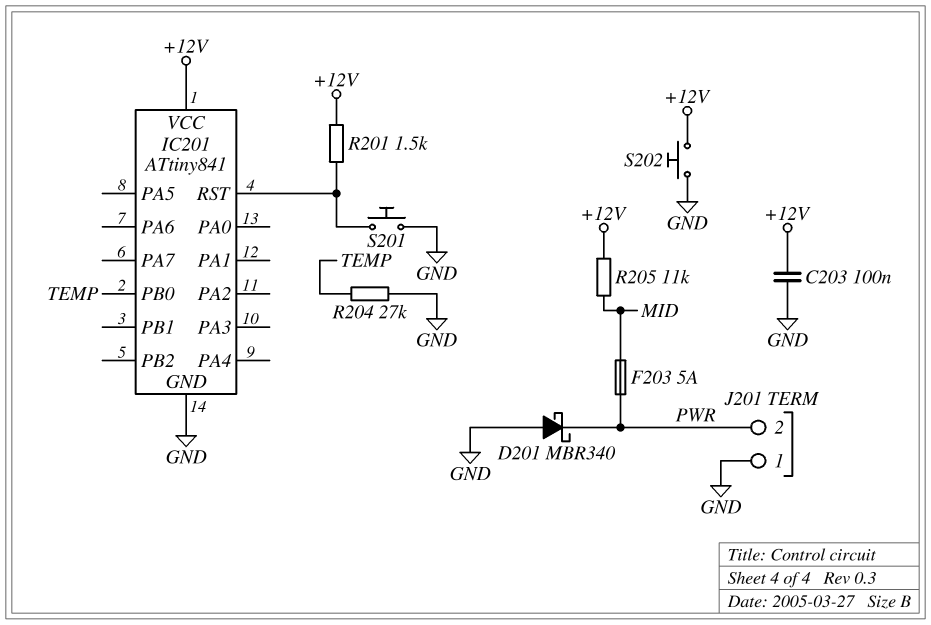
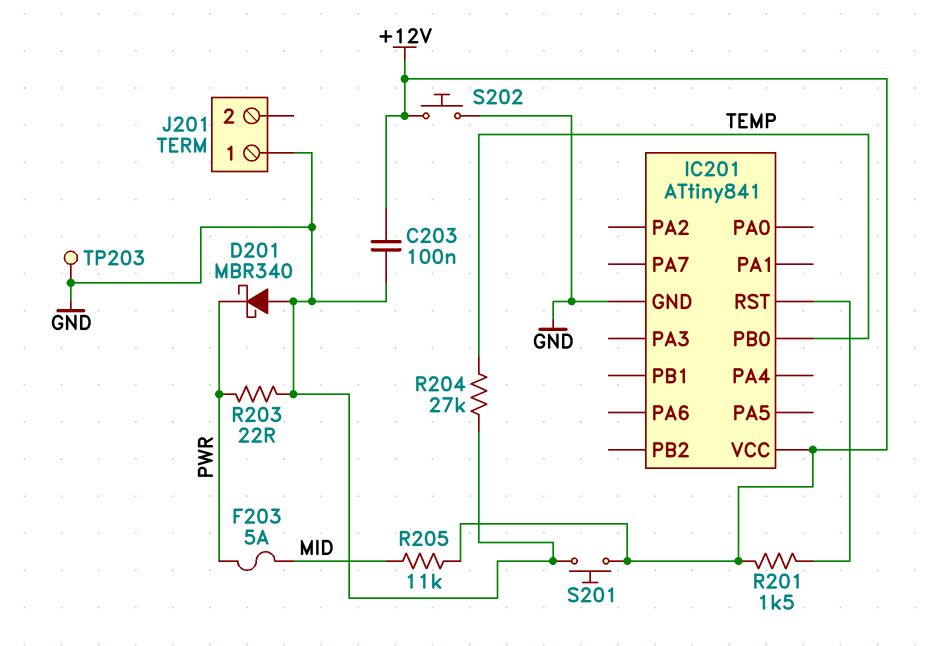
J201 pin 2: PWR -> none
R203: none -> 22 (GND, PWR)
S201: button (GND, IC201/RST) -> button (+12V, GND)
TP203: none -> test point (GND)

